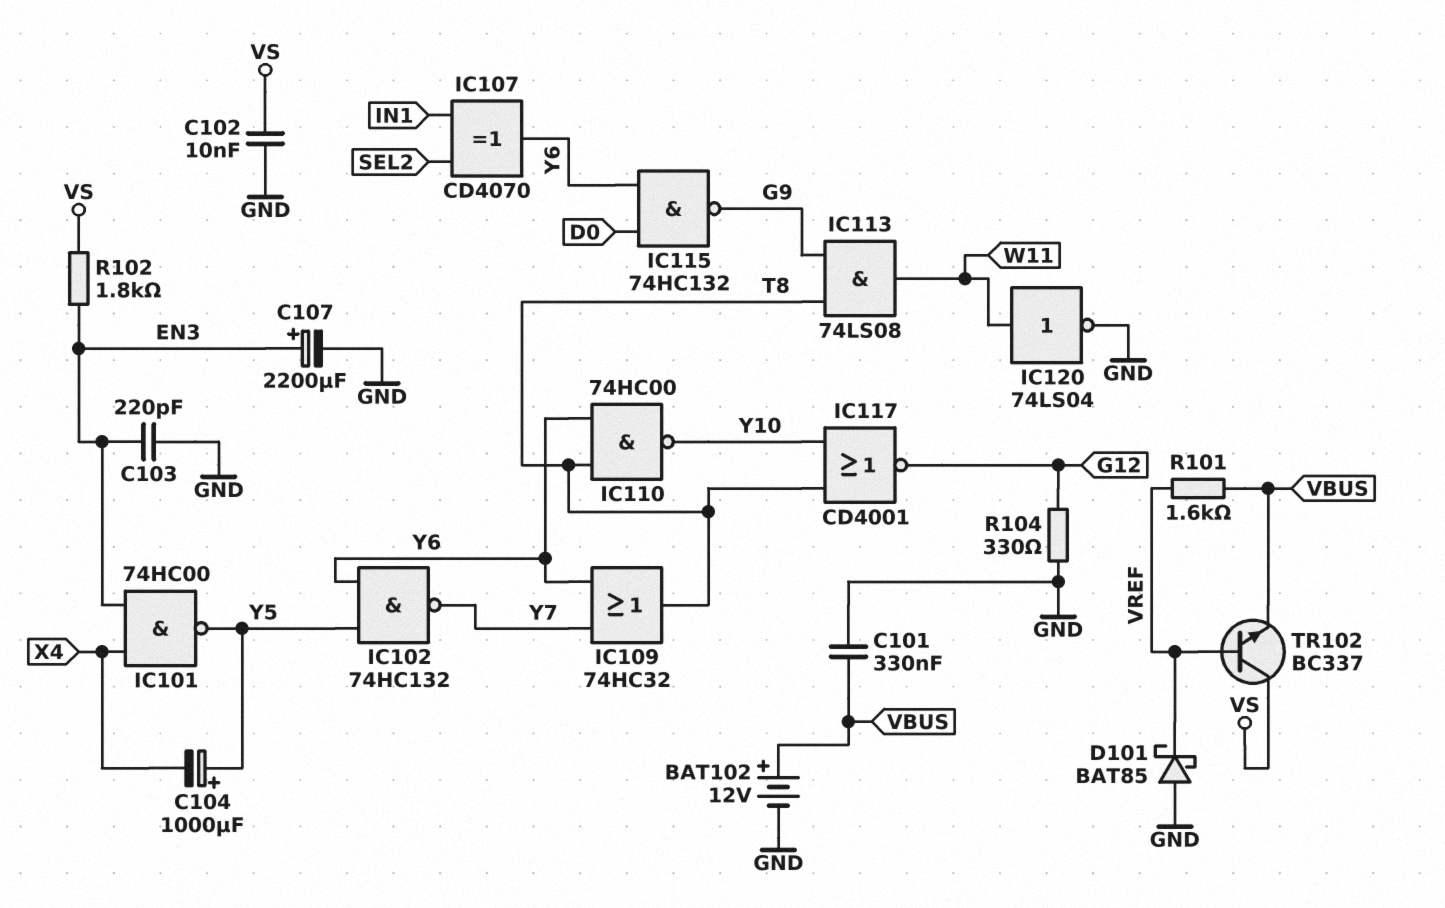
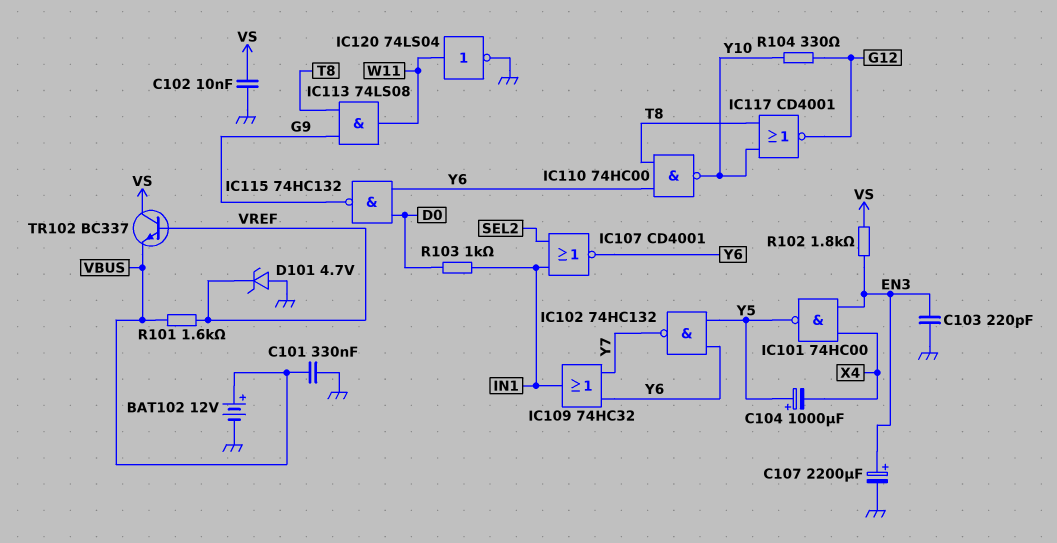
D101: schottky BAT85 (A GND, K VREF) -> zener 4.7V (A GND, K VREF)
IC107: XOR CD4070 (in IN1, in SEL2, out Y6) -> NOR CD4001 (in IN1, in SEL2, out Y6)
IC109: OR 74HC32 (in Y6, in Y7, out T8) -> OR 74HC32 (in Y6, in Y7, out IN1)
R103: none -> 1k (D0, IN1)
R104: 330 (G12, GND) -> 330 (G12, Y10)

